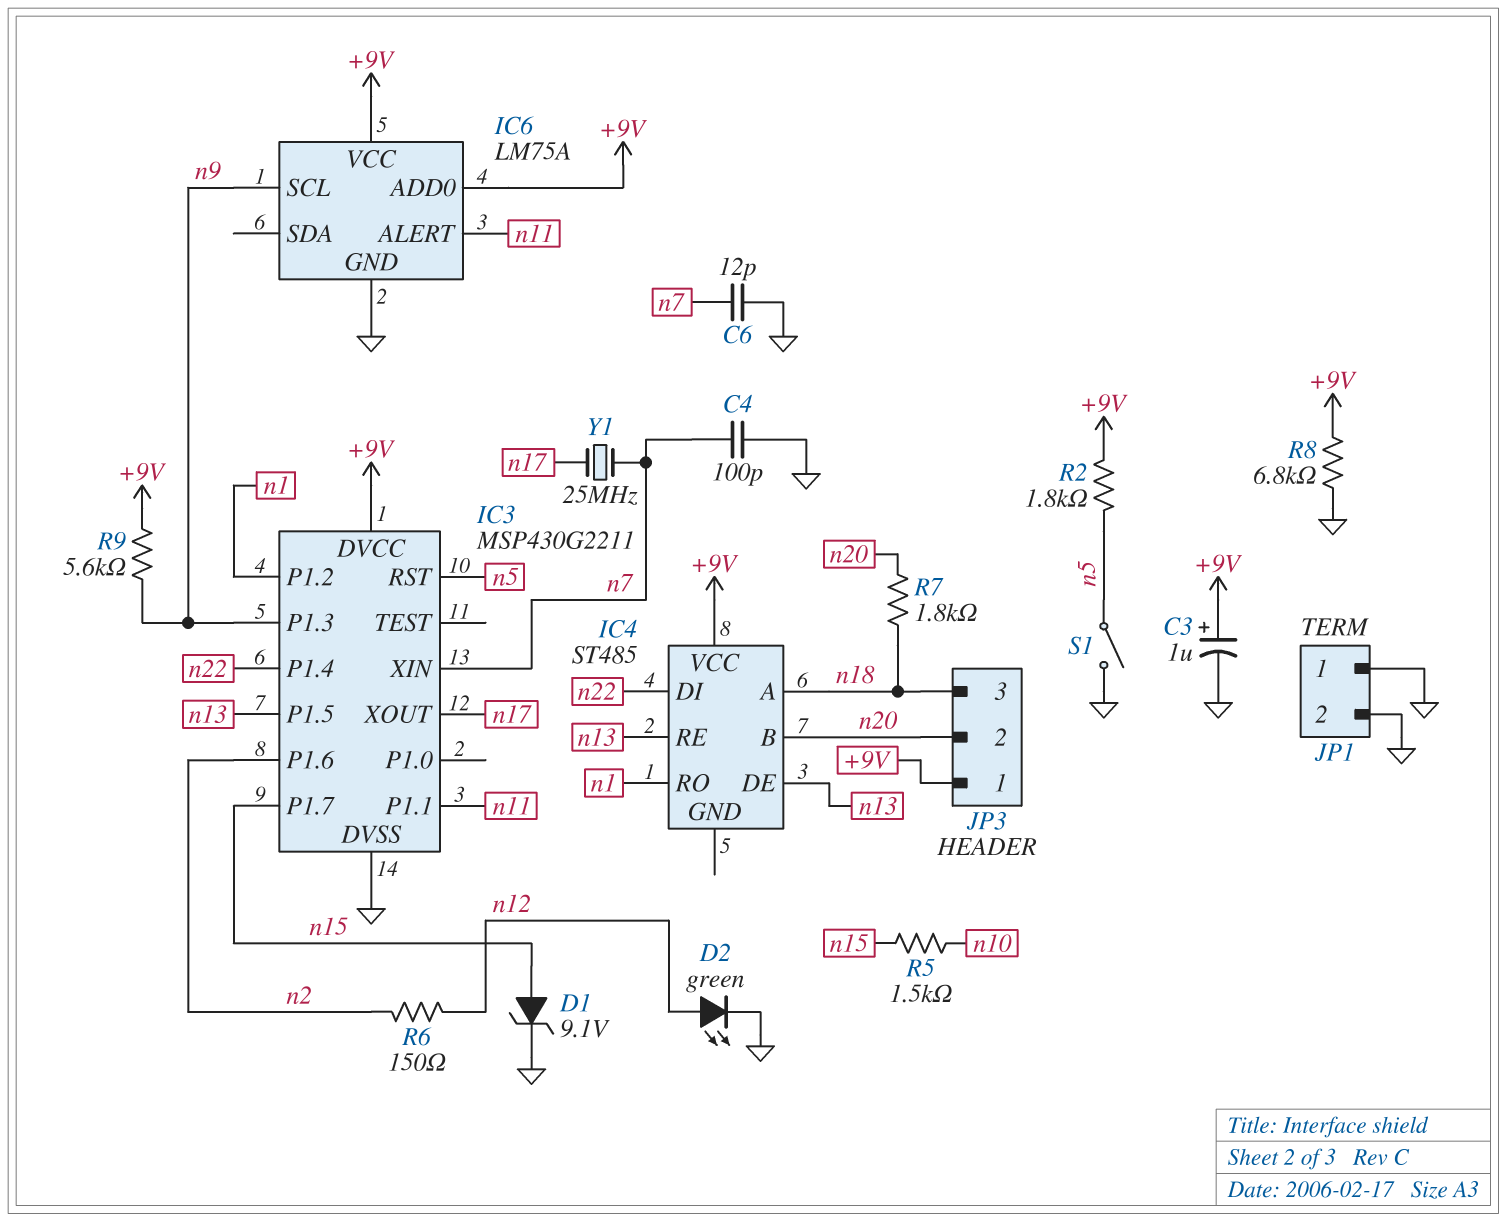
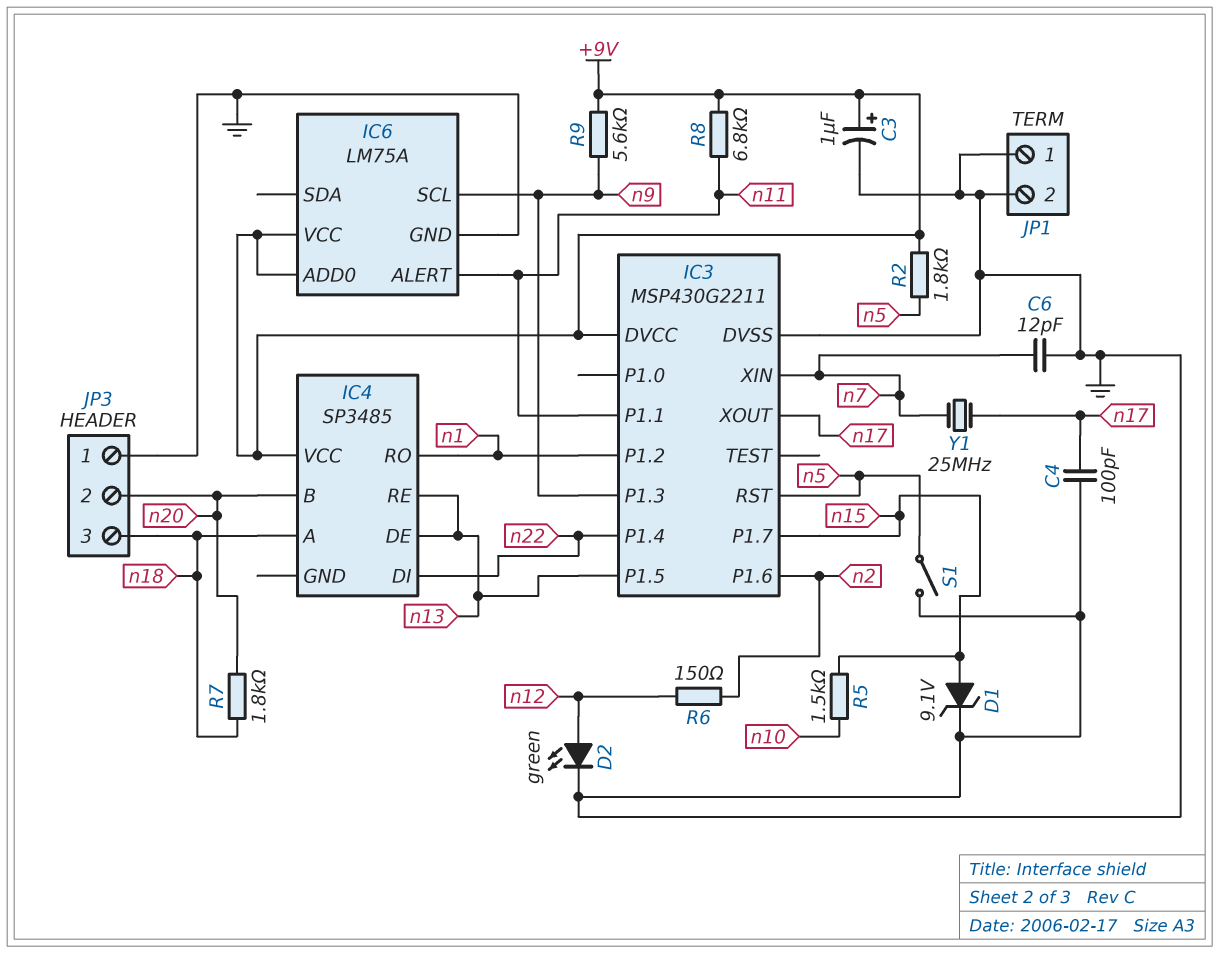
C4: 100pF (GND, n7) -> 100pF (GND, n17)
IC4: ST485 -> SP3485
JP3 pin 1: +9V -> GND
R8: 6.8k (+9V, GND) -> 6.8k (+9V, n11)

